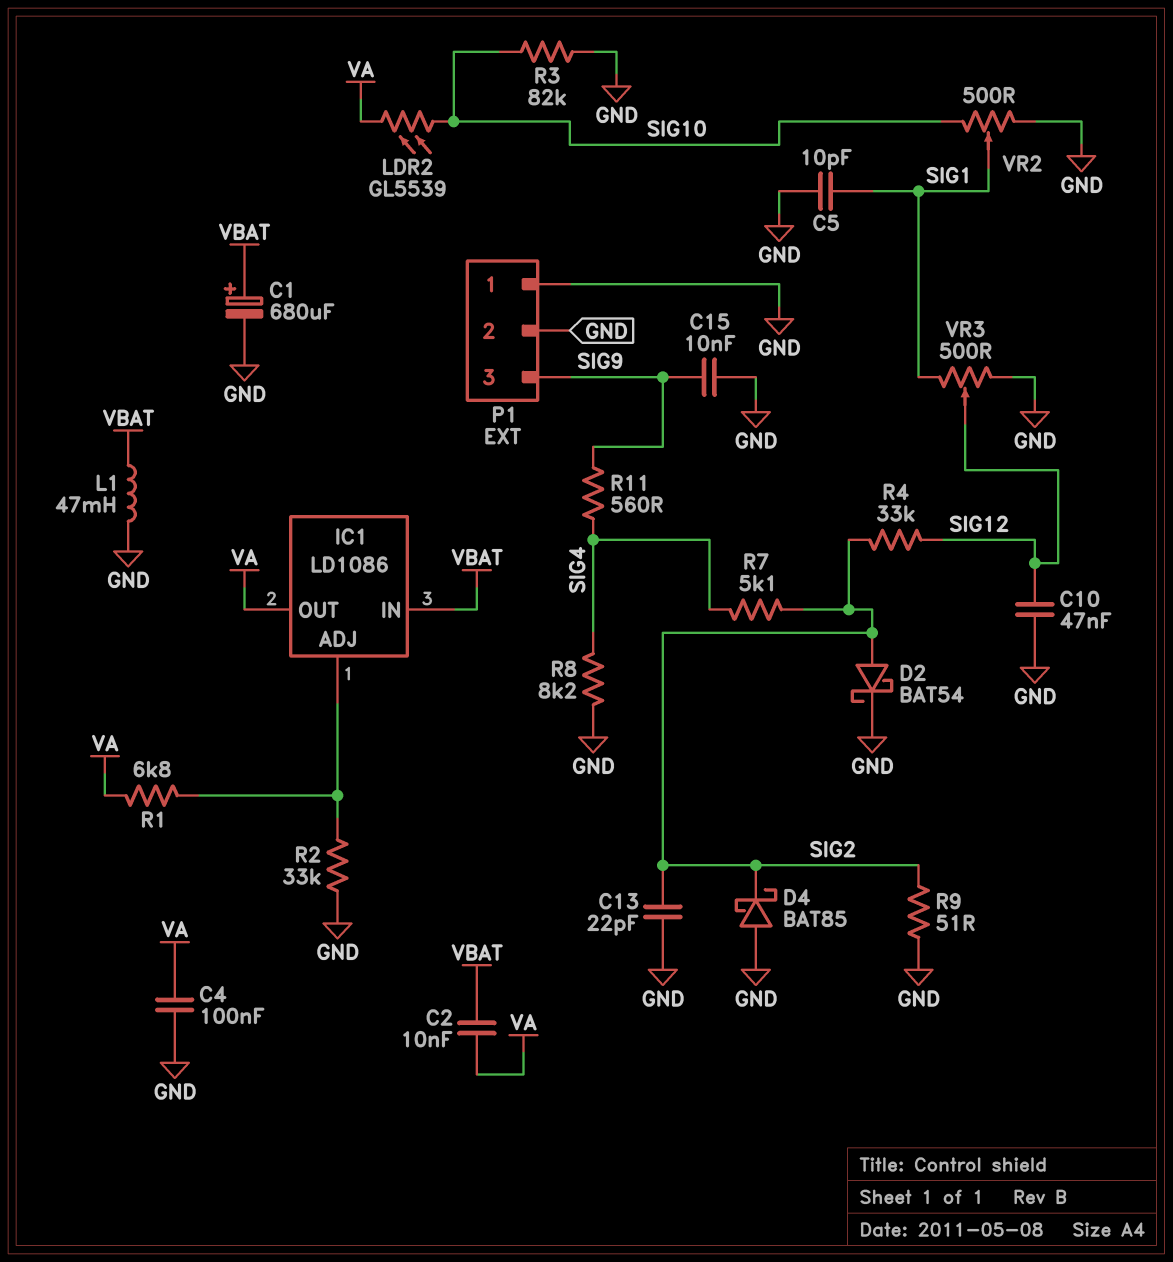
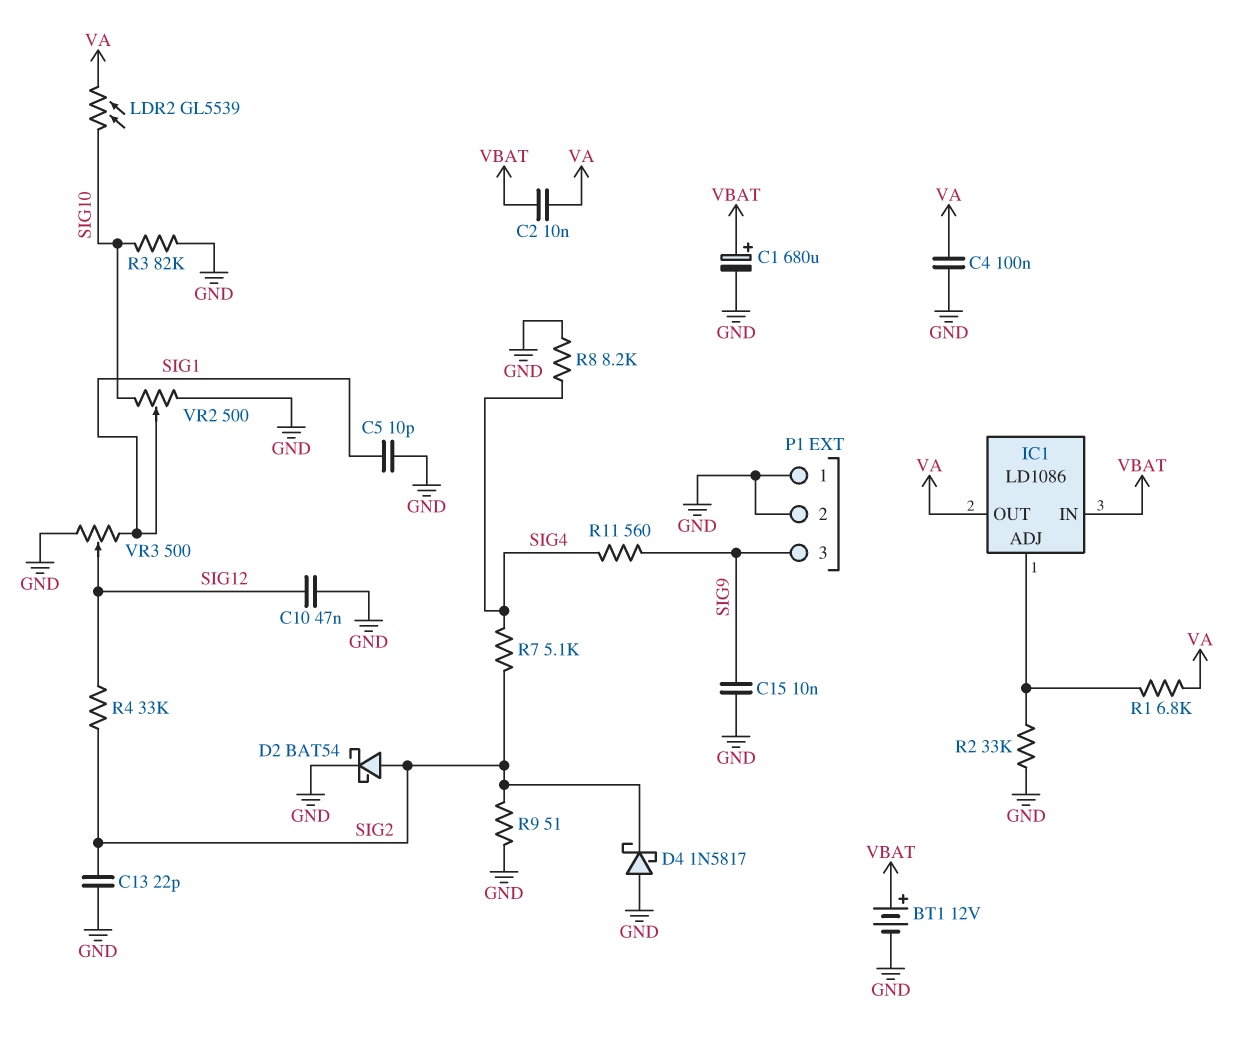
BT1: none -> 12V (plus VBAT, minus GND)
D4: schottky BAT85 (A GND, K SIG2) -> schottky 1N5817 (A GND, K SIG2)
L1: 47mH (GND, VBAT) -> none

